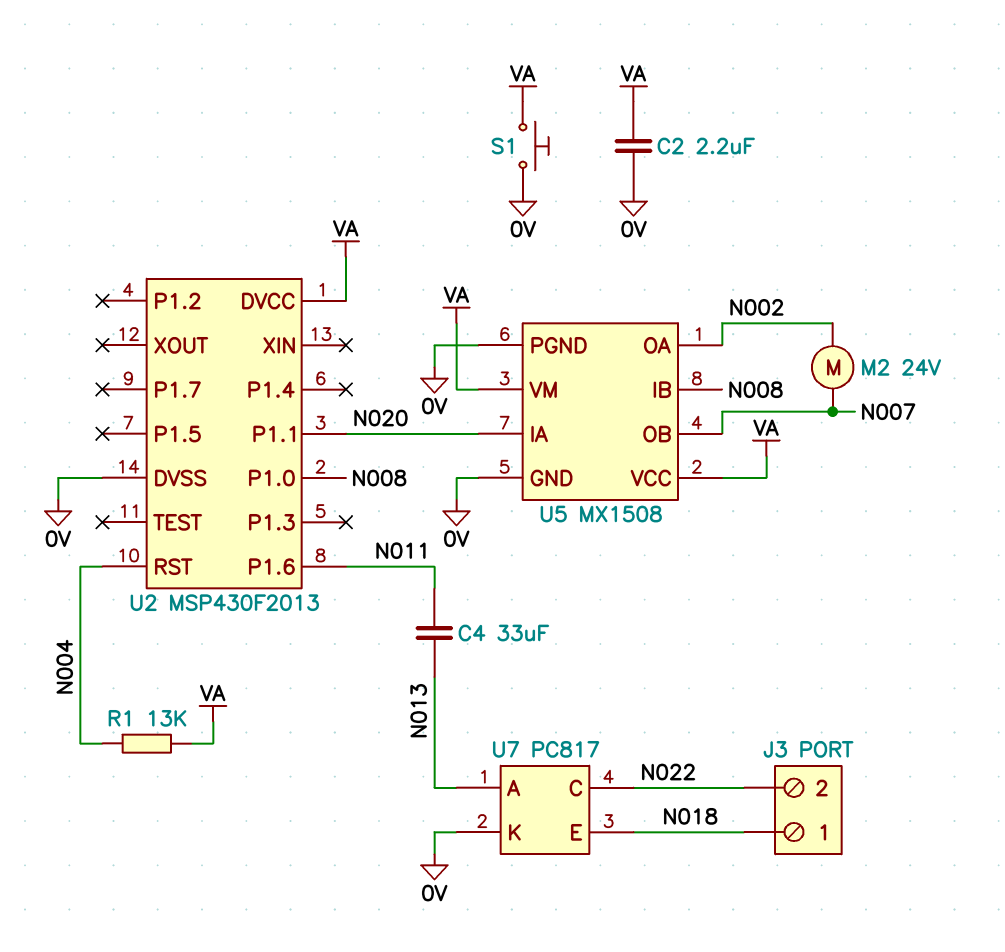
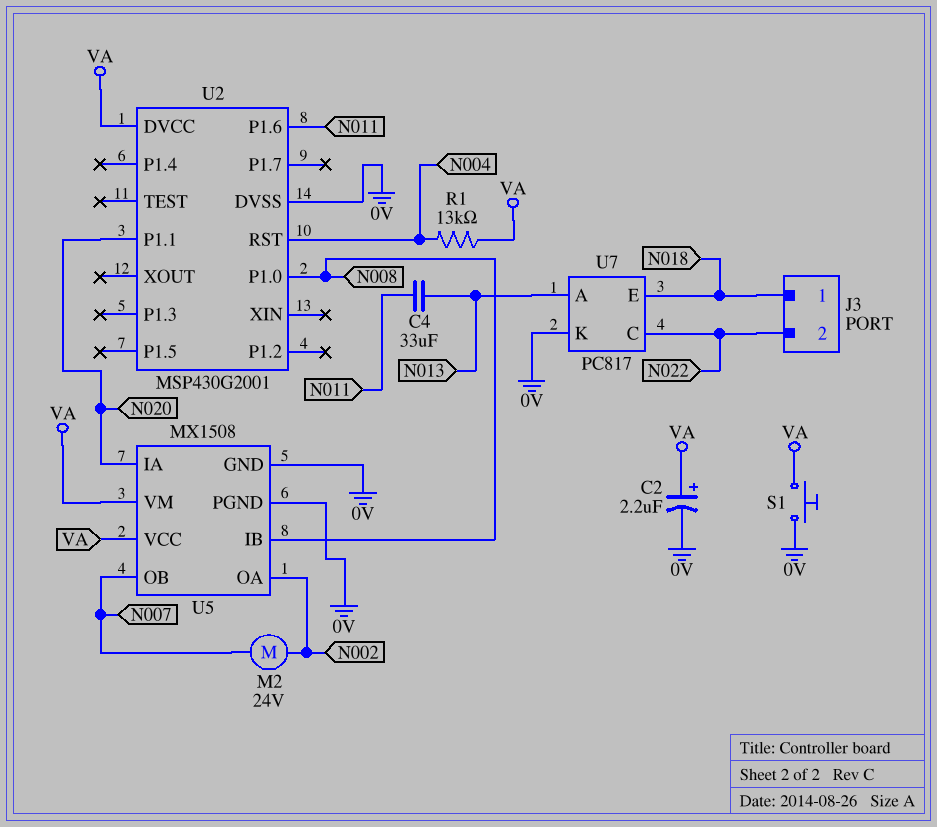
C2: 2.2uF (0V, VA) -> 2.2uF (plus VA, minus 0V)
U2: MSP430F2013 -> MSP430G2001

